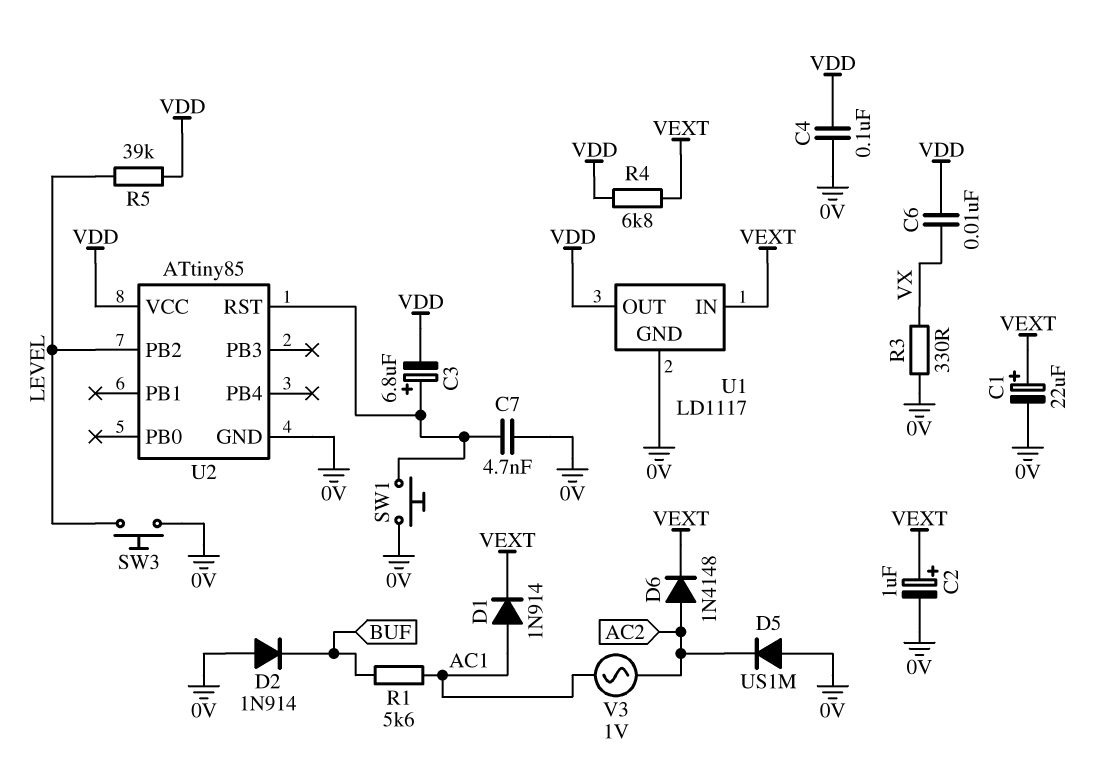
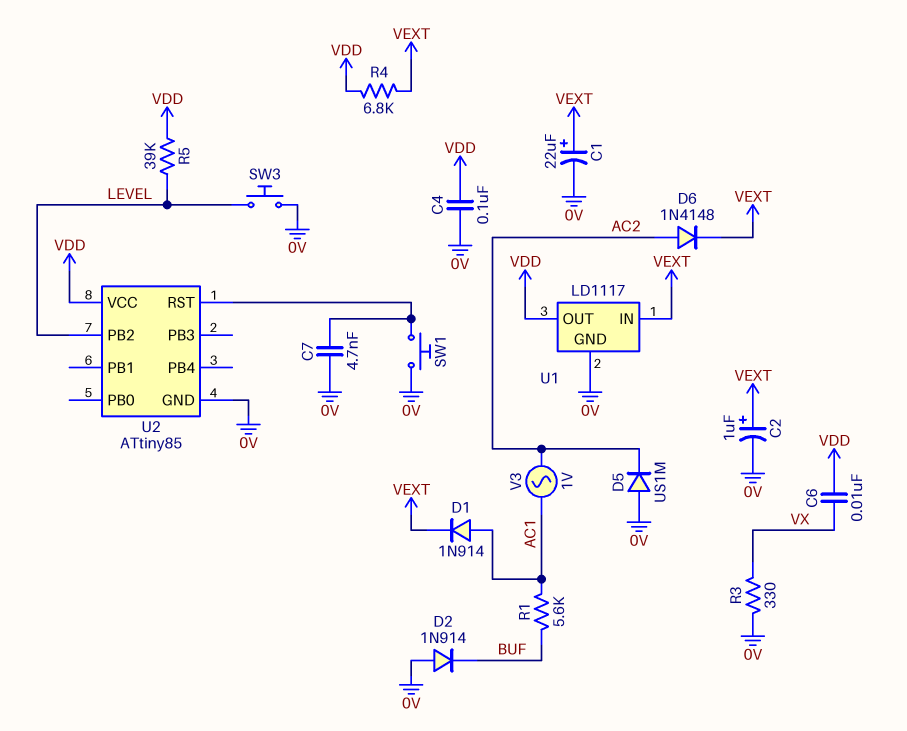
C3: 6.8uF (plus U2/RST, minus VDD) -> none

